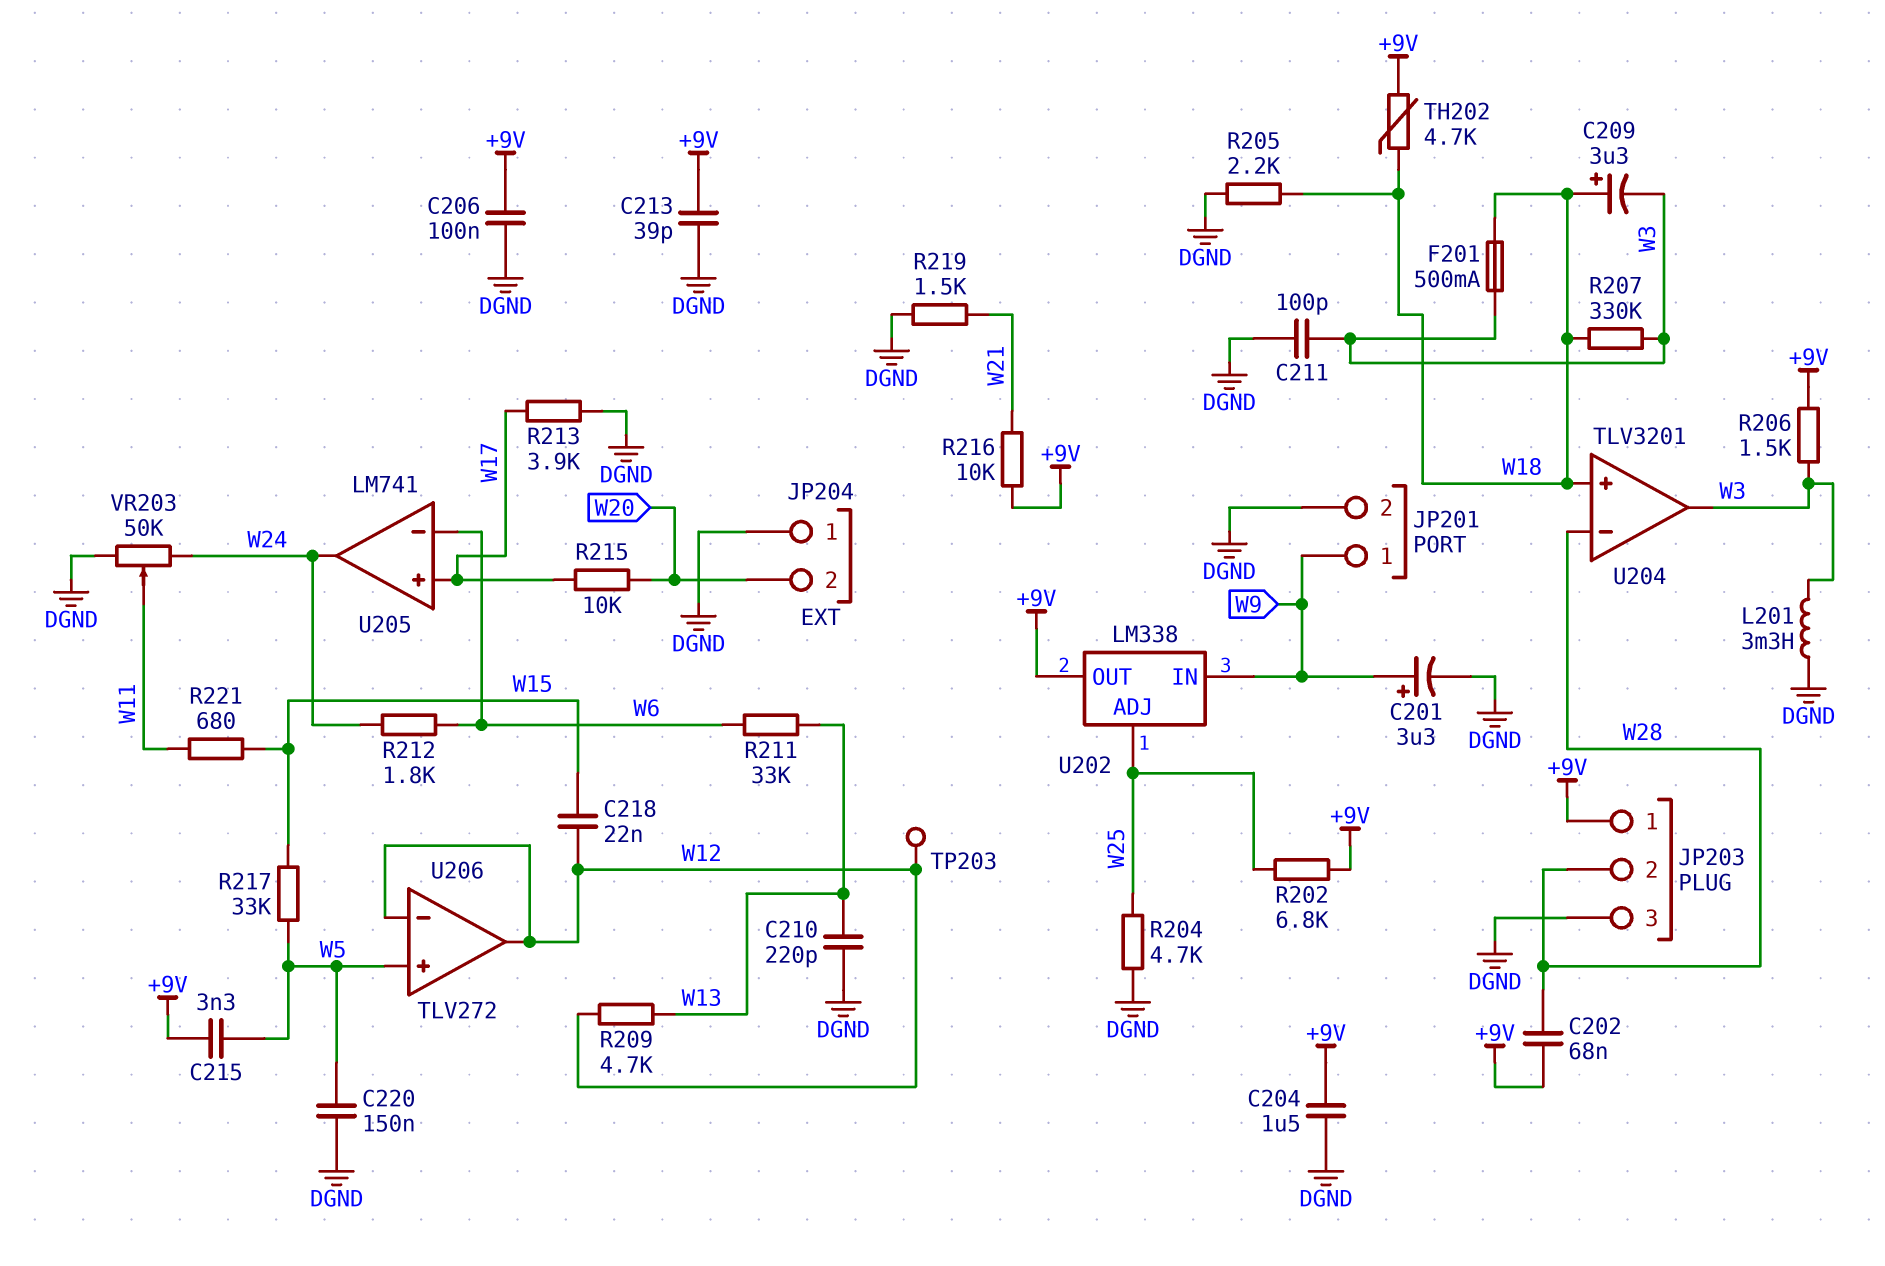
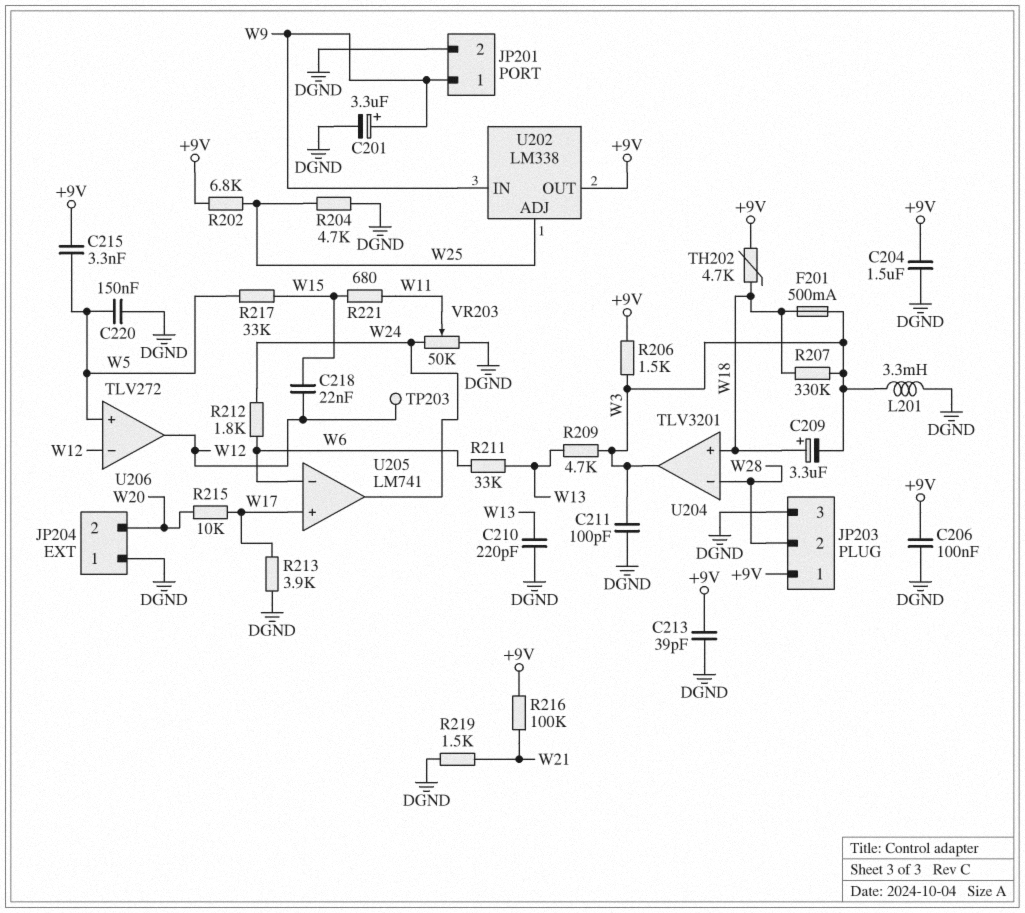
C202: 68nF (+9V, W28) -> none
R205: 2.2k (DGND, W18) -> none
R209: 4.7k (W12, W13) -> 4.7k (W3, W13)
R216: 10k (+9V, W21) -> 100k (+9V, W21)

